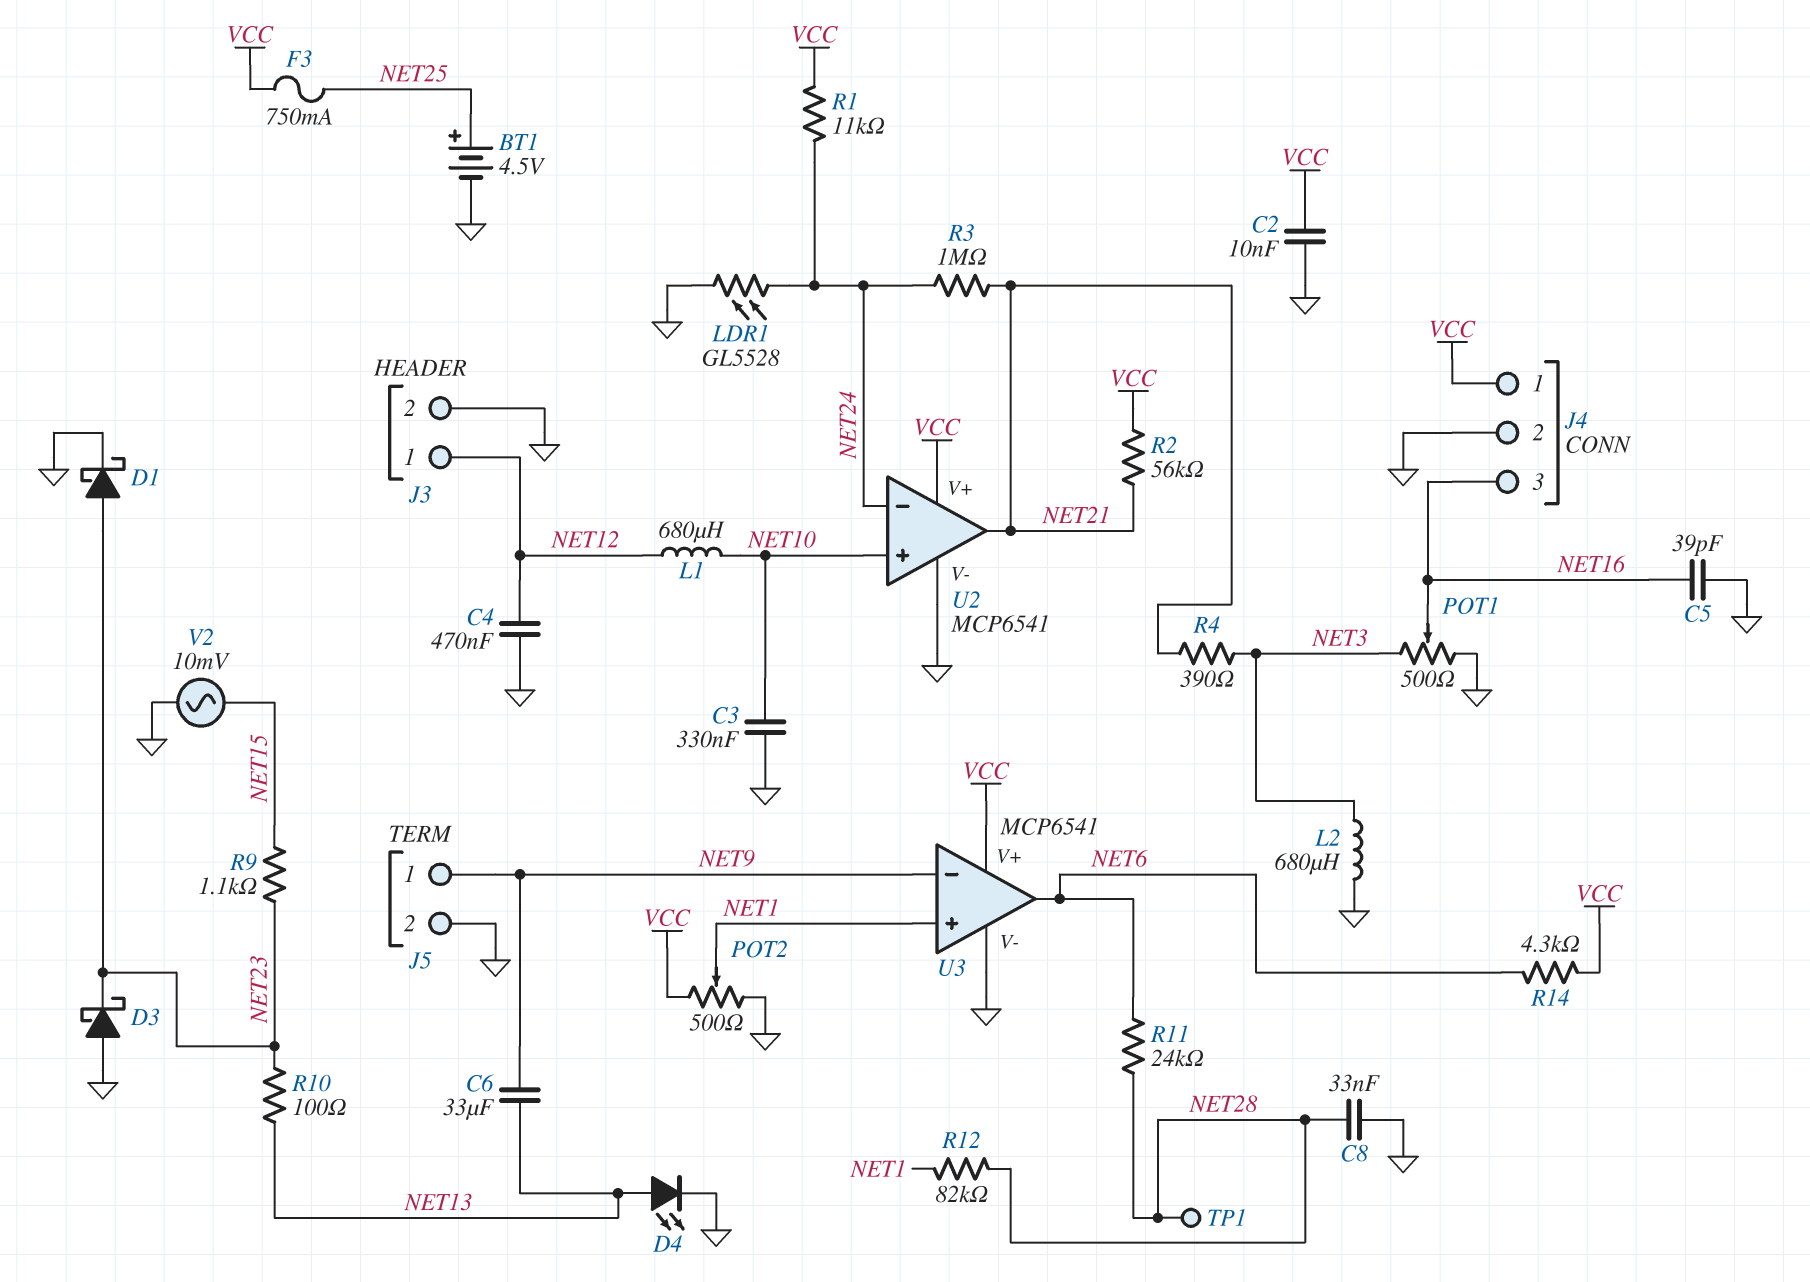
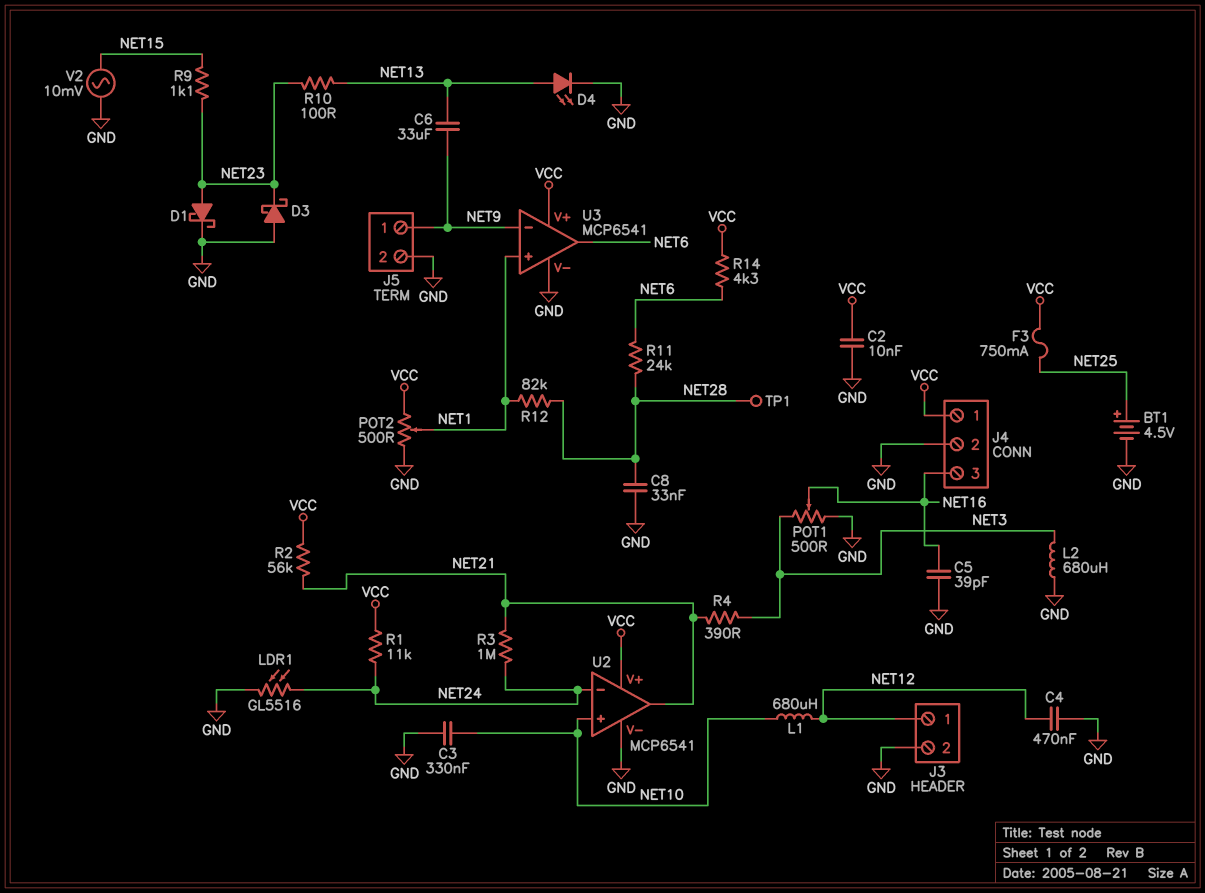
LDR1: GL5528 (GND, NET24) -> GL5516 (GND, NET24)

